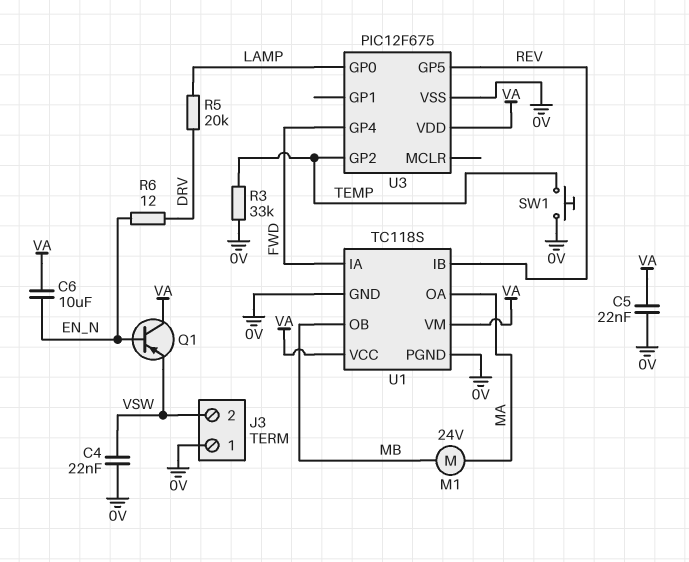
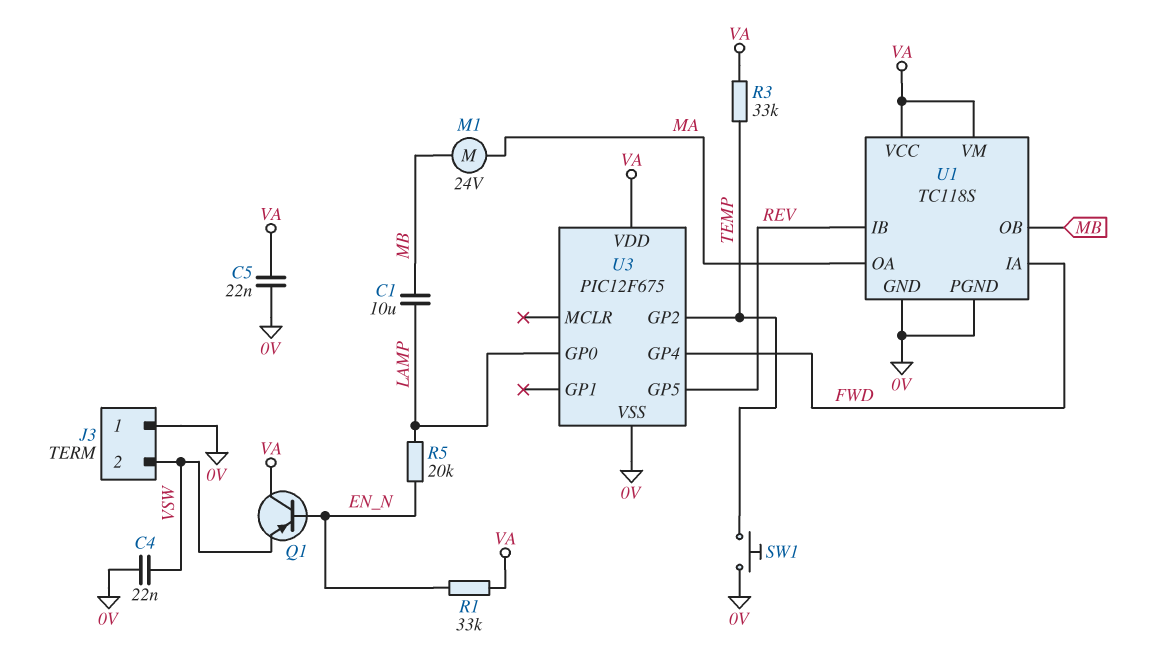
C1: none -> 10uF (LAMP, MB)
C6: 10uF (EN_N, VA) -> none
R1: none -> 33k (EN_N, VA)
R3: 33k (0V, TEMP) -> 33k (TEMP, VA)
R5: 20k (DRV, LAMP) -> 20k (EN_N, LAMP)
R6: 12 (DRV, EN_N) -> none

